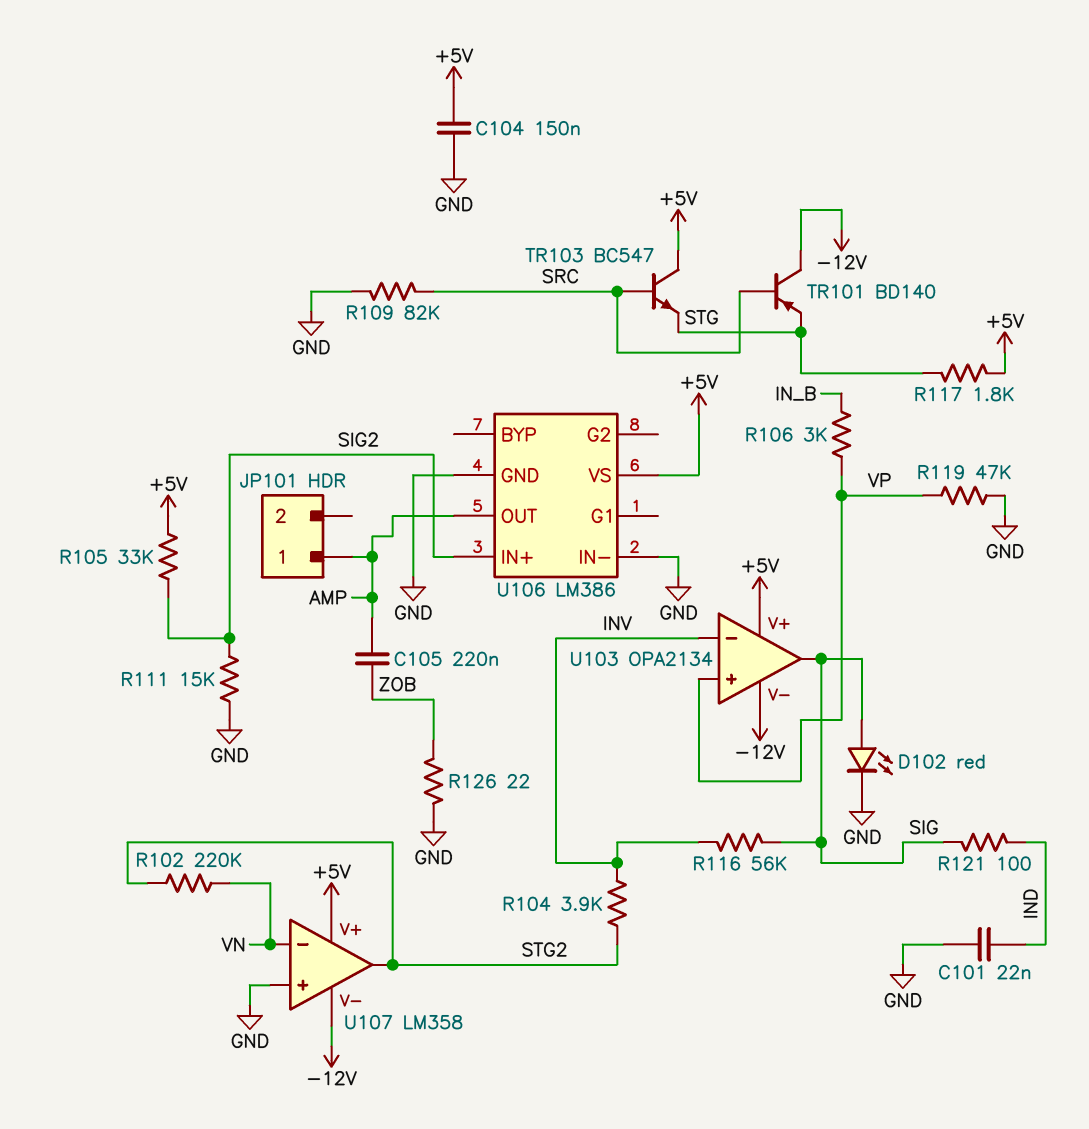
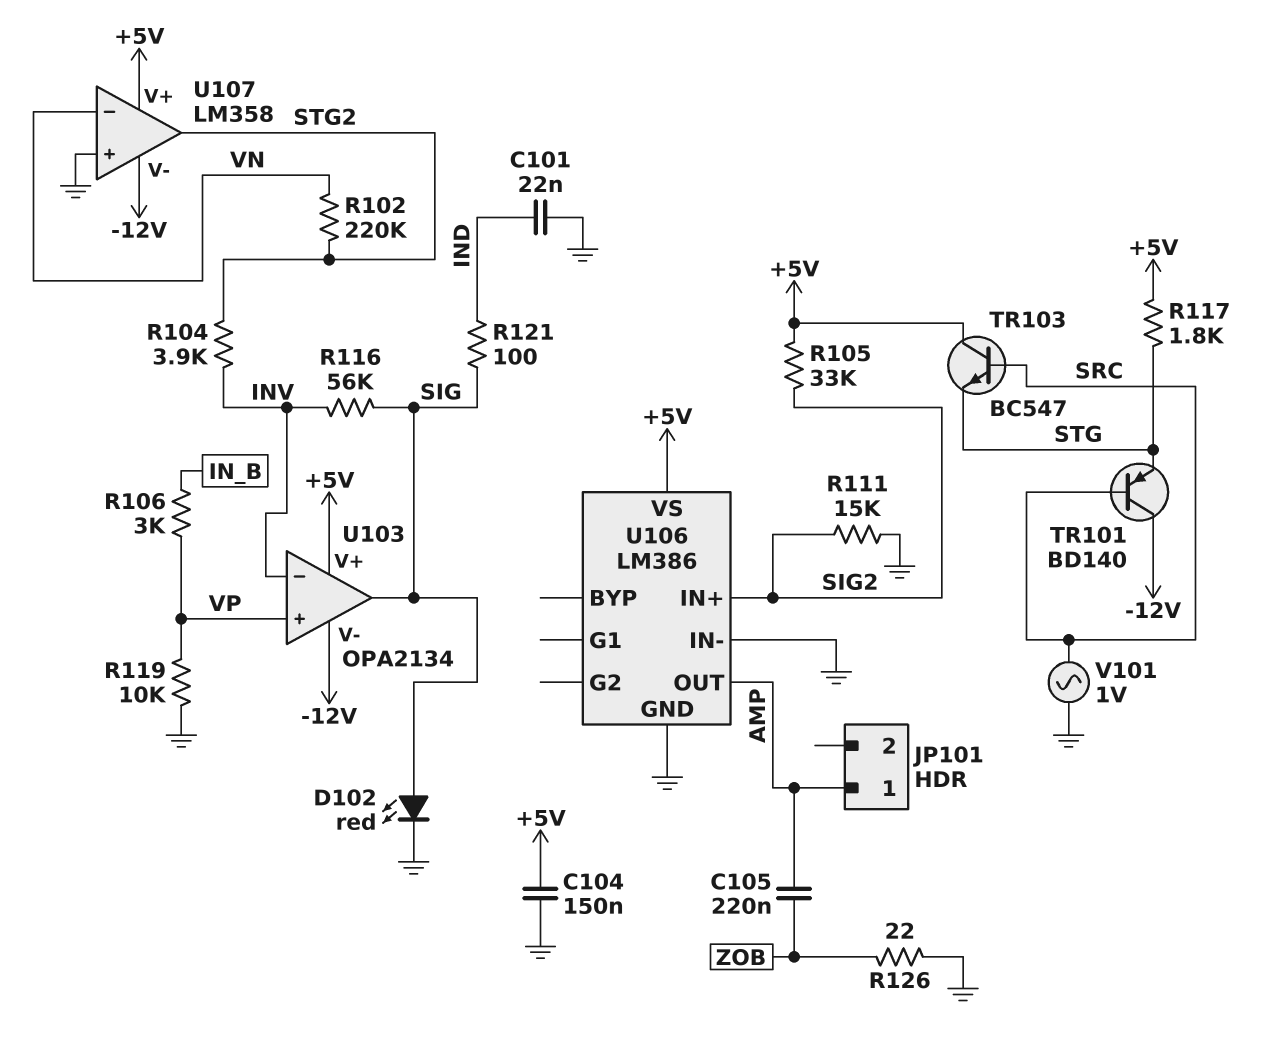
R109: 82k (GND, SRC) -> none
R119: 47k (GND, VP) -> 10k (GND, VP)
V101: none -> AC 1V (GND, SRC)

